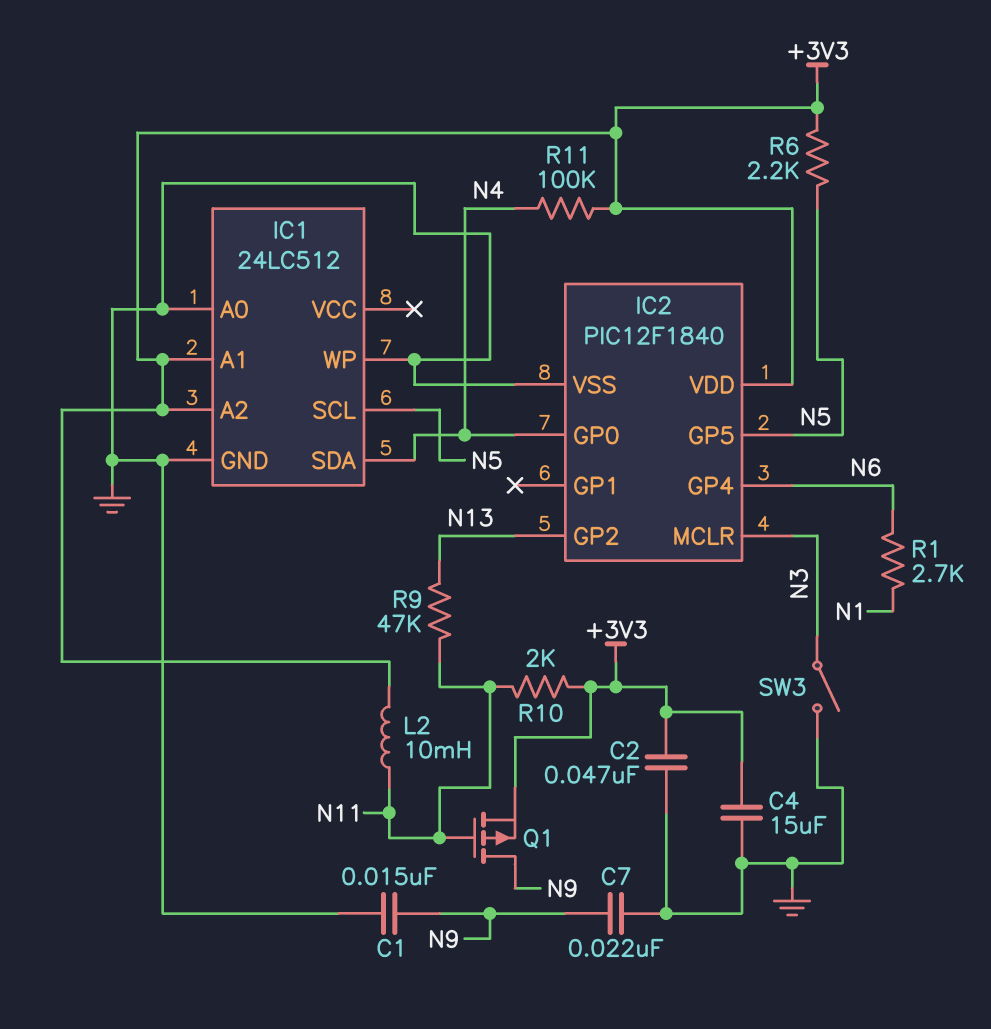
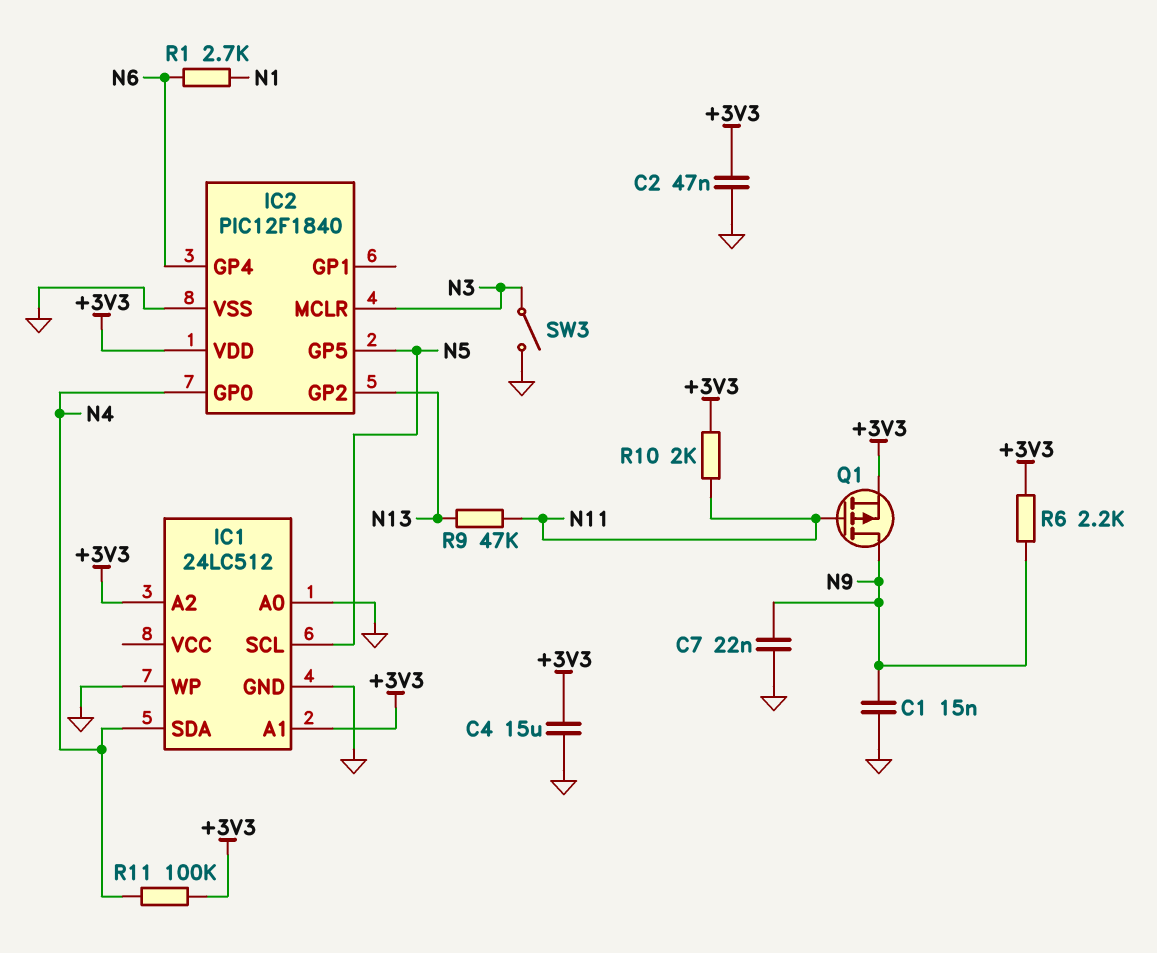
L2: 10mH (+3V3, N11) -> none
R6: 2.2k (+3V3, N5) -> 2.2k (+3V3, N9)

